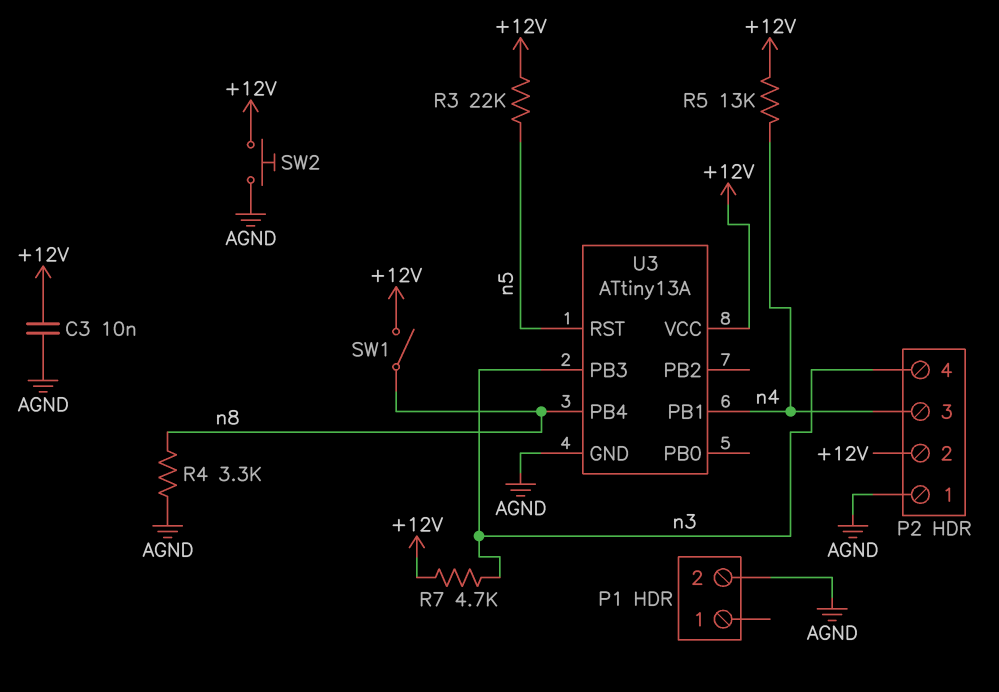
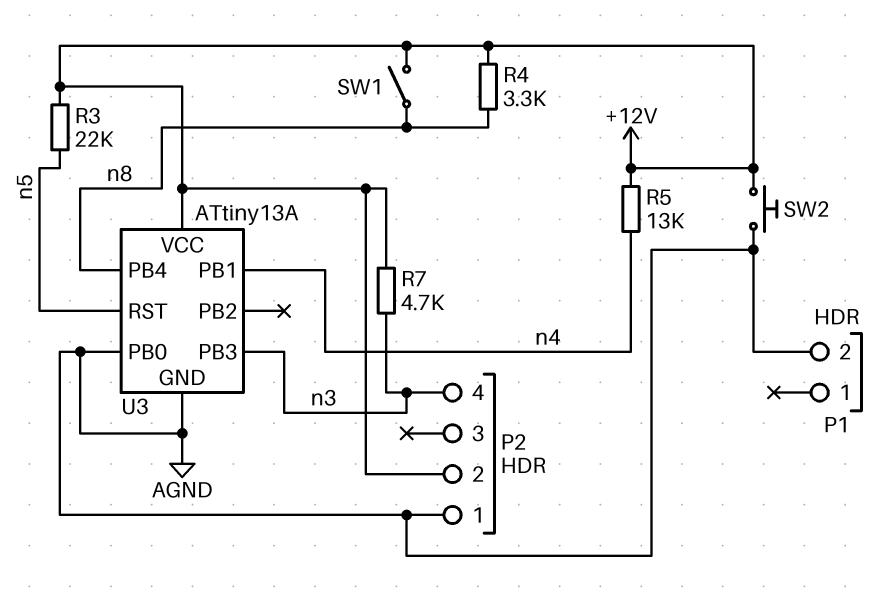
C3: 10nF (+12V, AGND) -> none
P2 pin 3: n4 -> none
R4: 3.3k (AGND, n8) -> 3.3k (+12V, n8)
U3 pin PB0: none -> AGND

